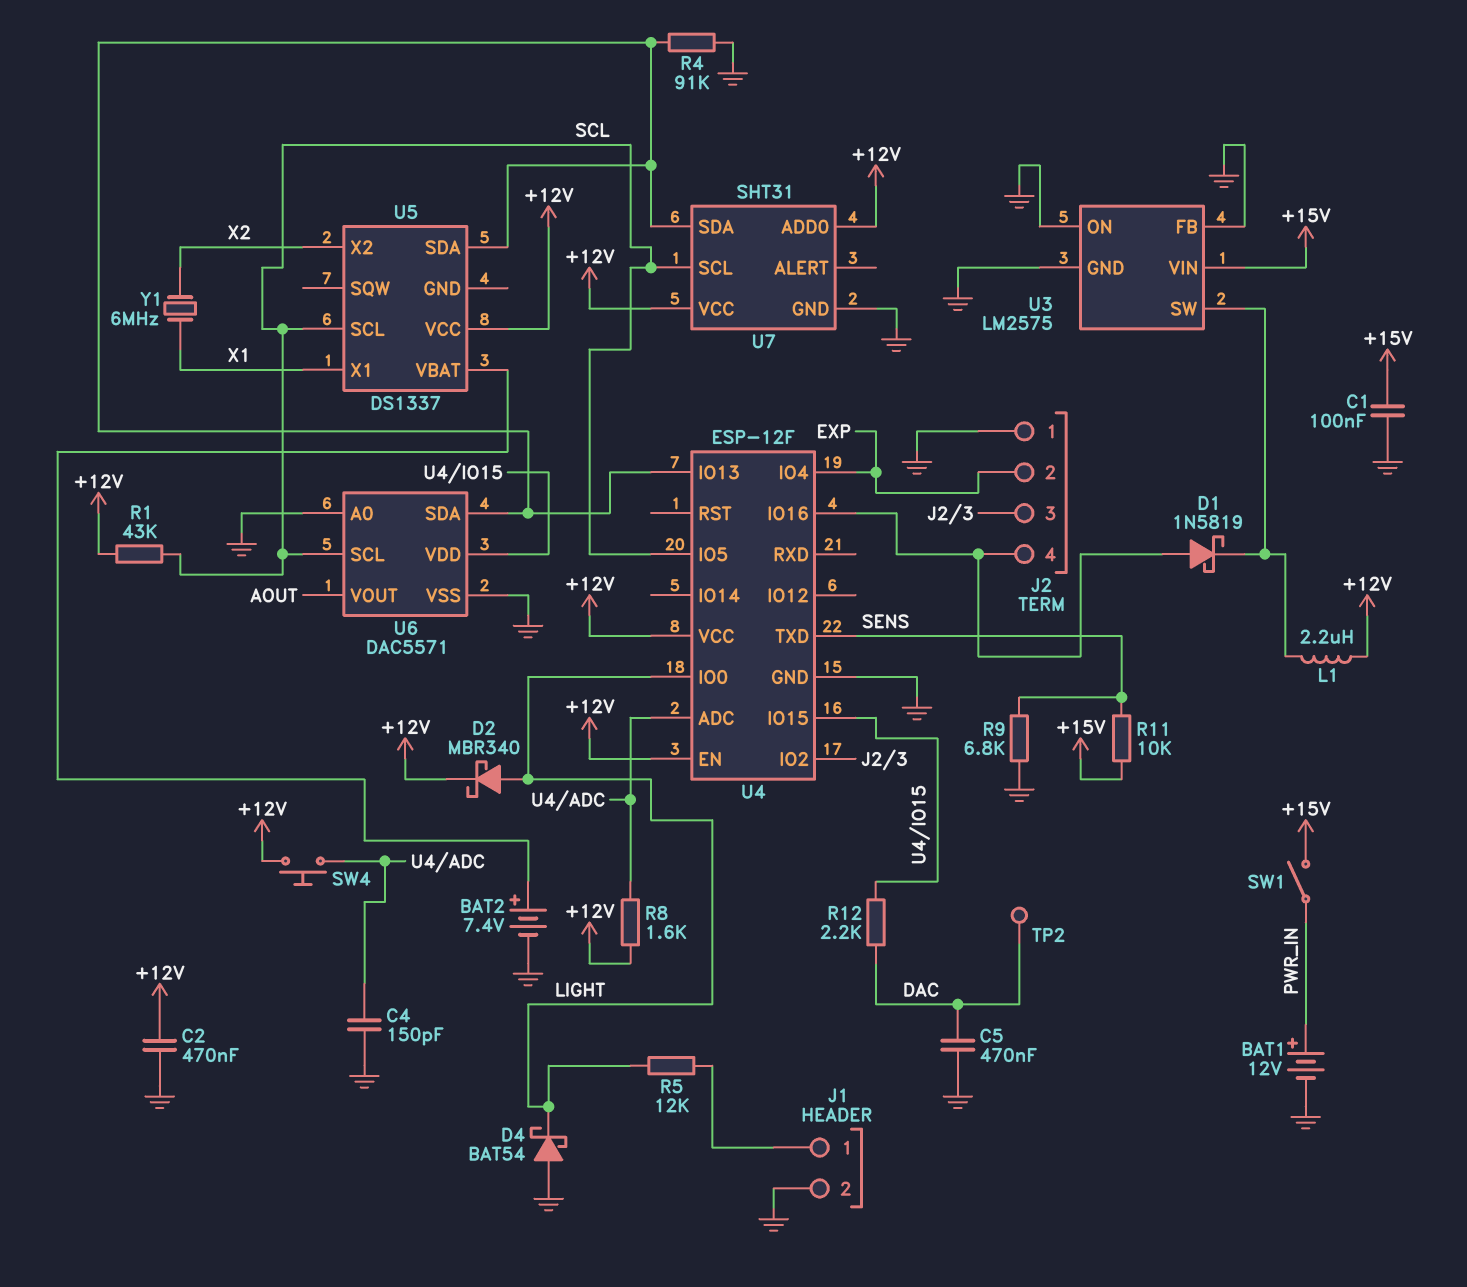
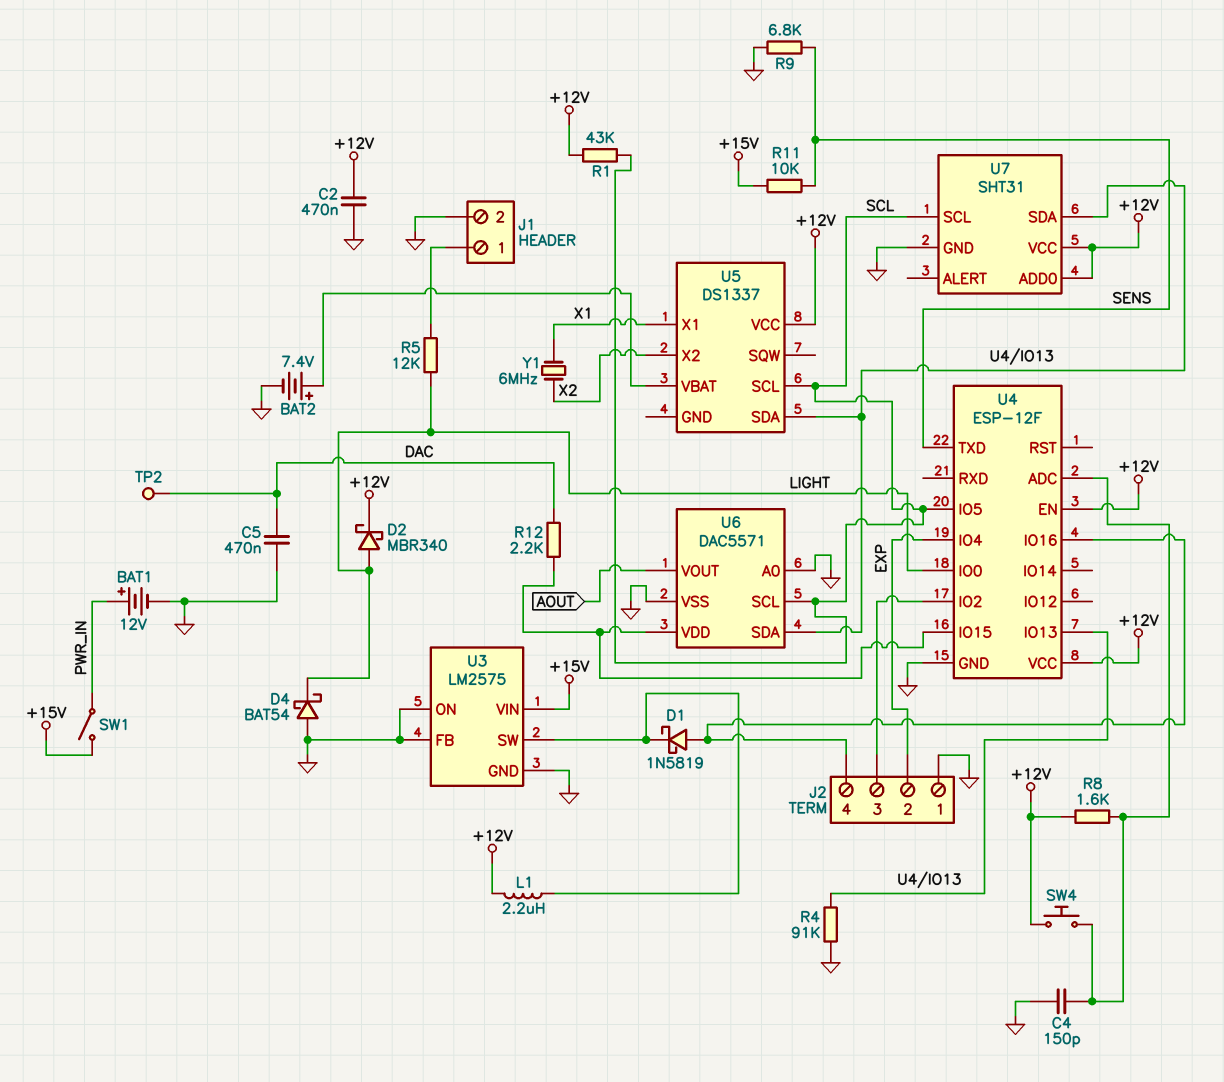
C1: 100nF (+15V, GND) -> none

